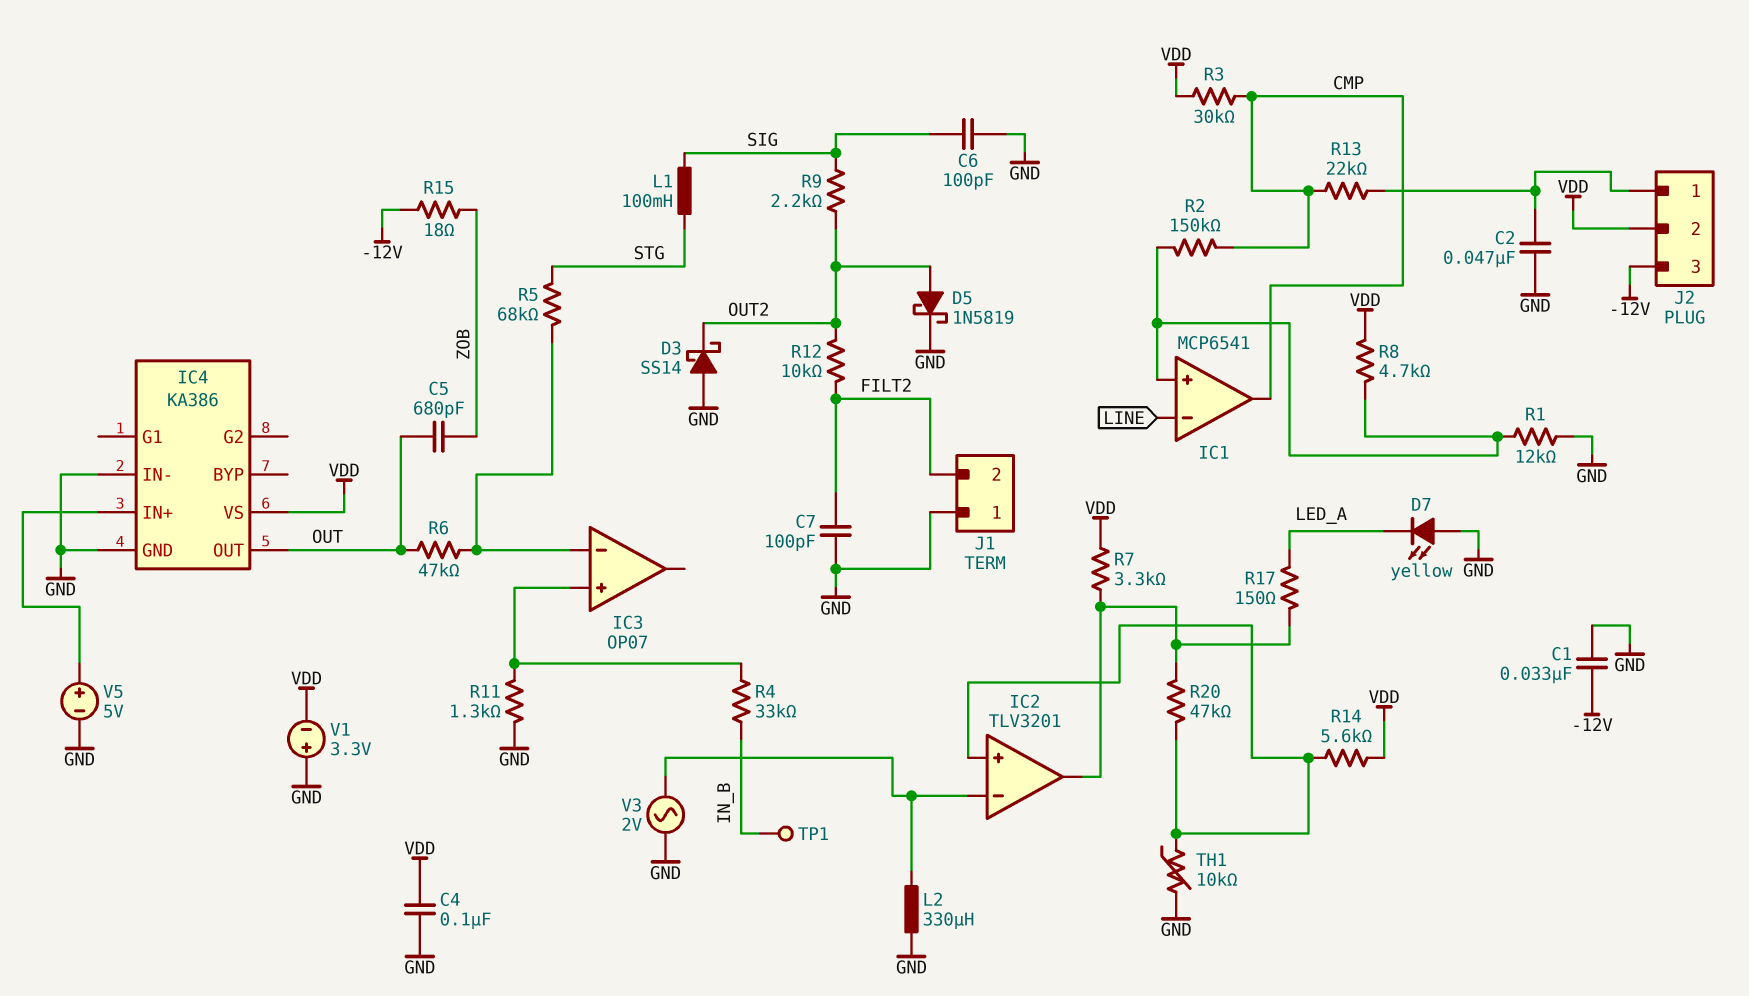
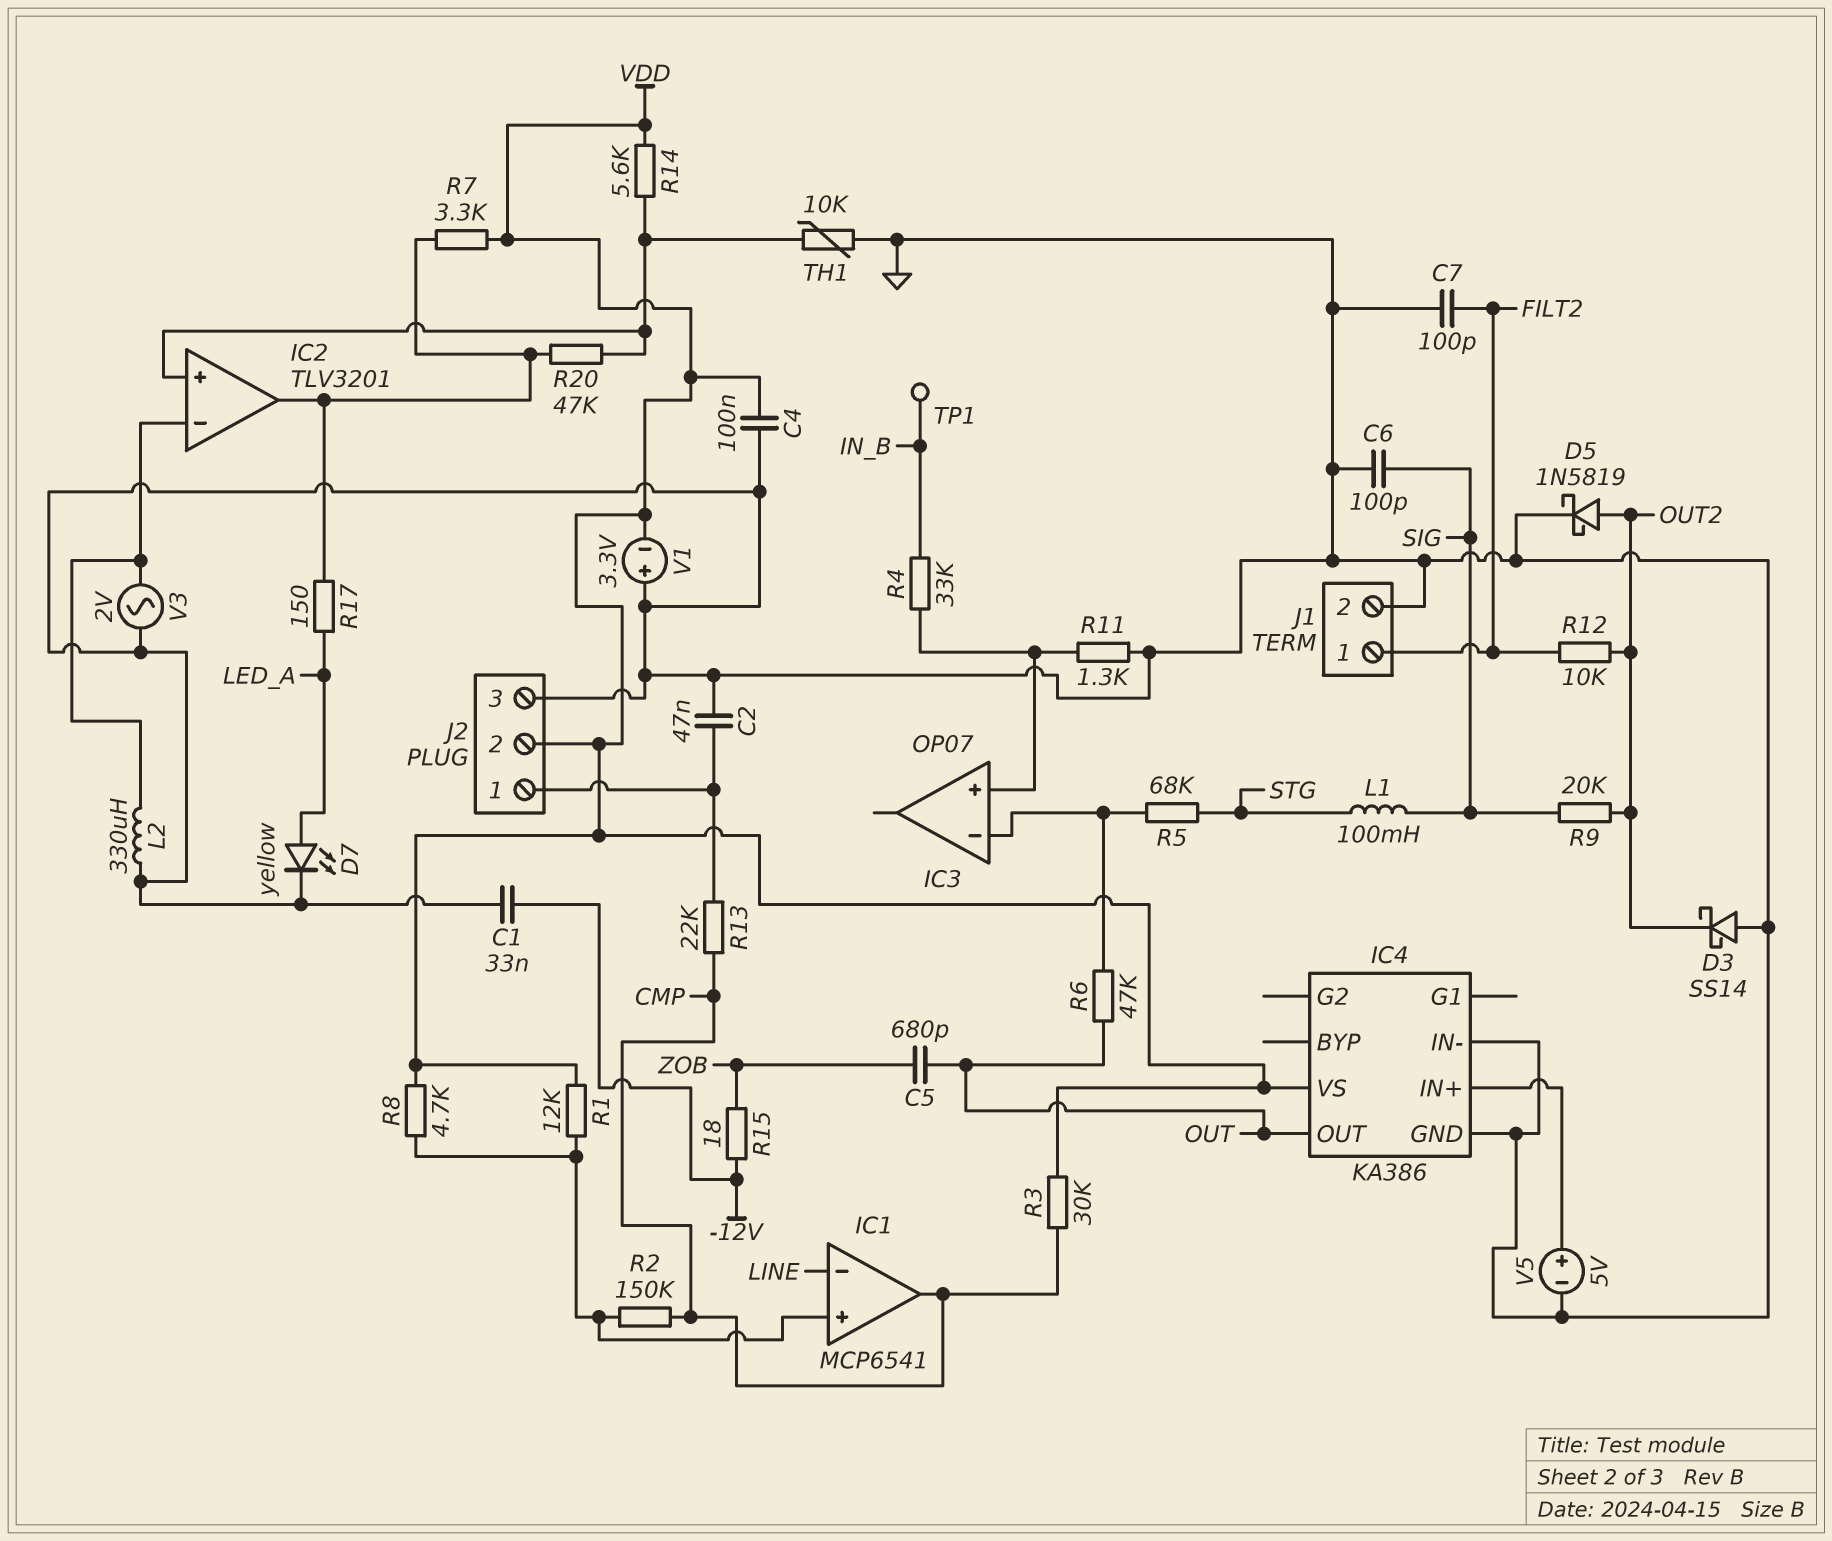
D7: LED yellow (A GND, K LED_A) -> LED yellow (A LED_A, K GND)
J1 pin 1: GND -> FILT2
J1 pin 2: FILT2 -> GND
J2 pin 3: -12V -> GND
R1: 12k (GND, IC1/in+) -> 12k (IC1/in+, VDD)
R9: 2.2k (OUT2, SIG) -> 20k (OUT2, SIG)

